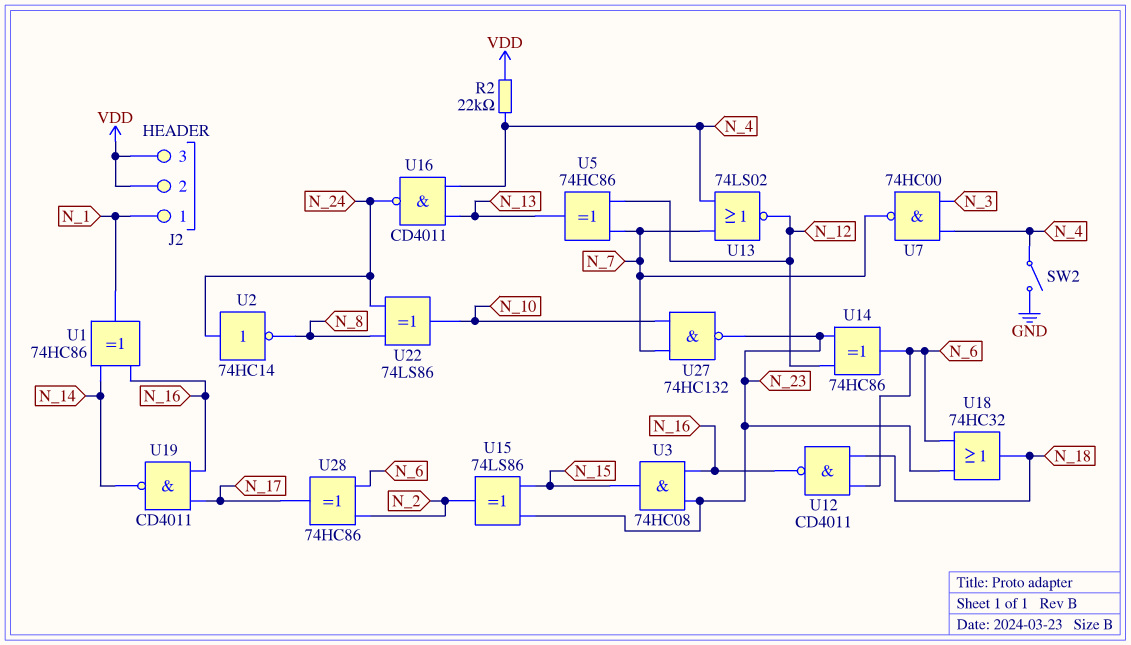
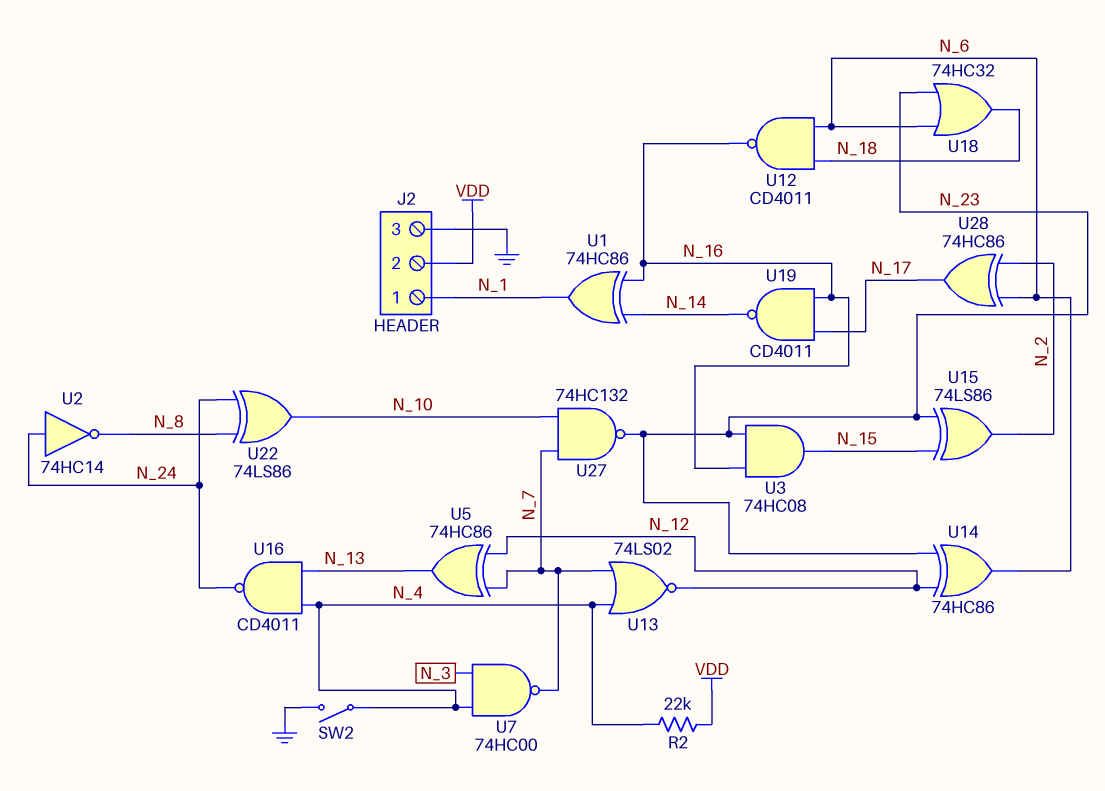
J2 pin 3: VDD -> GND

